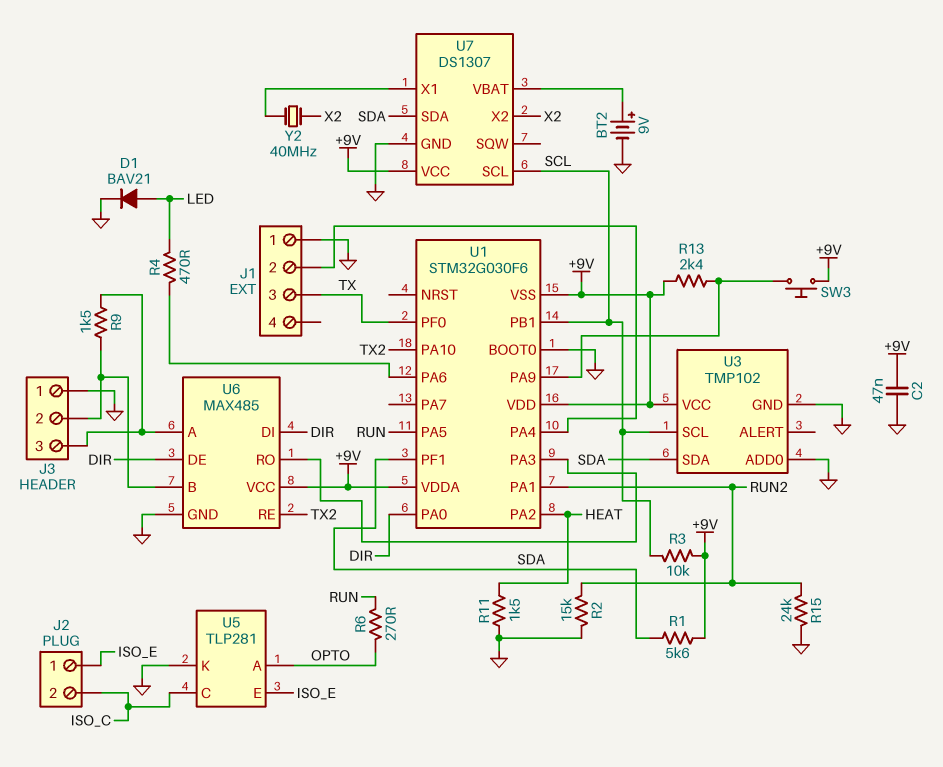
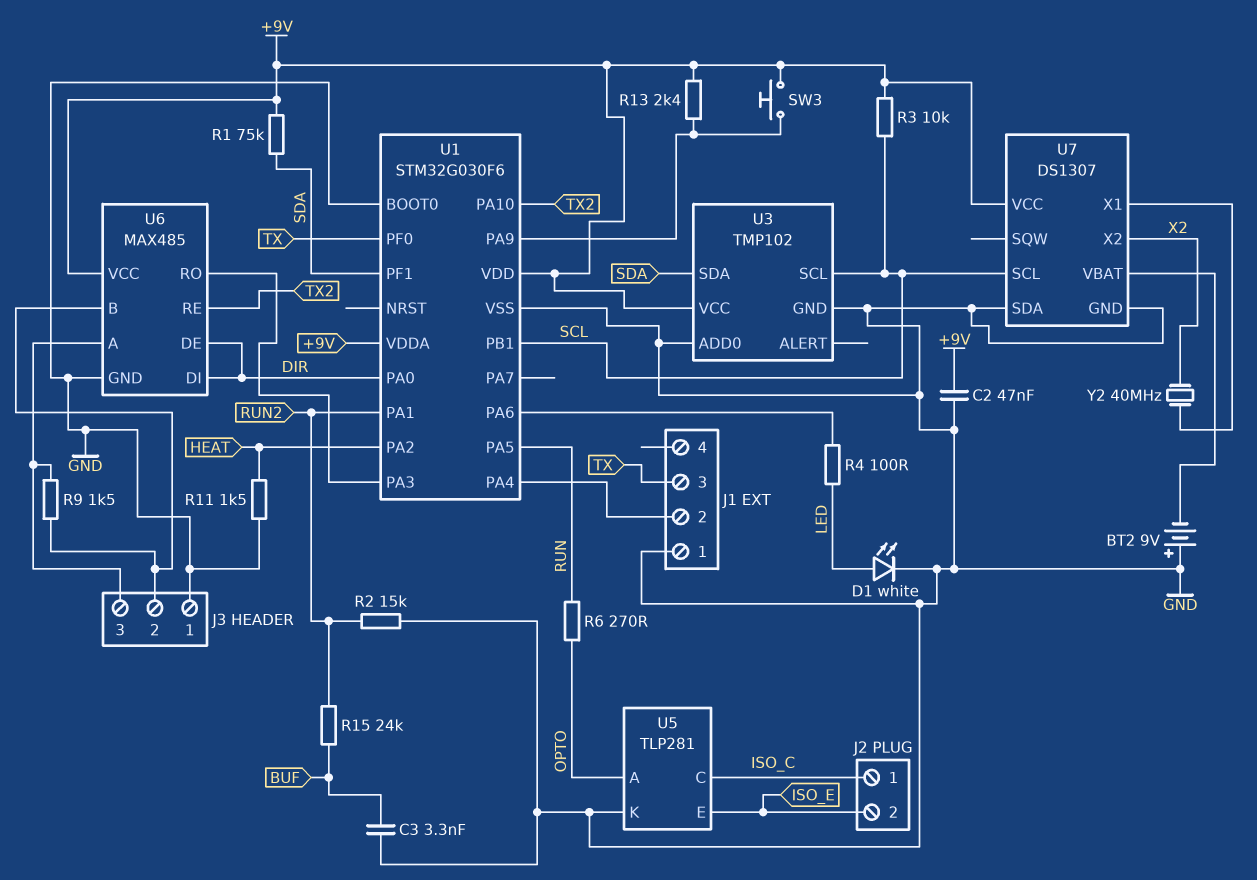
BT2: 9V (plus U7/VBAT, minus GND) -> 9V (plus GND, minus U7/VBAT)
C3: none -> 3.3nF (BUF, GND)
D1: diode BAV21 (A LED, K GND) -> LED white (A LED, K GND)
J2 pin 1: ISO_E -> ISO_C
J2 pin 2: ISO_C -> ISO_E
R1: 5.6k (+9V, SDA) -> 75k (+9V, SDA)
R4: 470 (LED, U1/PA6) -> 100 (LED, U1/PA6)
R15: 24k (GND, RUN2) -> 24k (BUF, RUN2)
U1 pin VSS: +9V -> GND
U7 pin SDA: SDA -> GND

